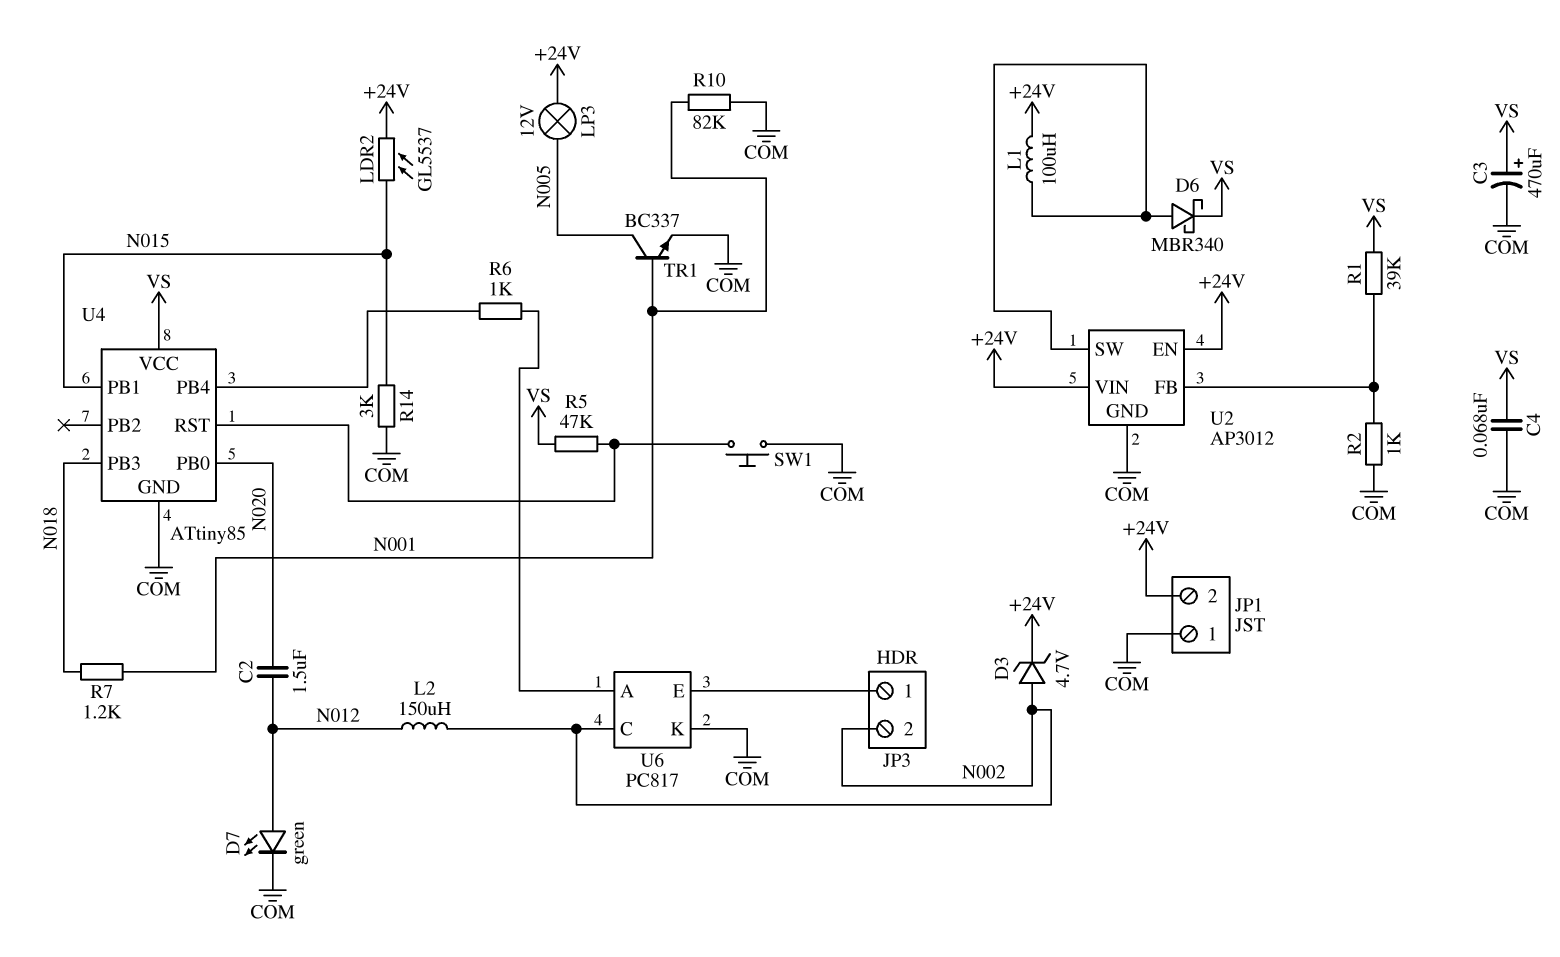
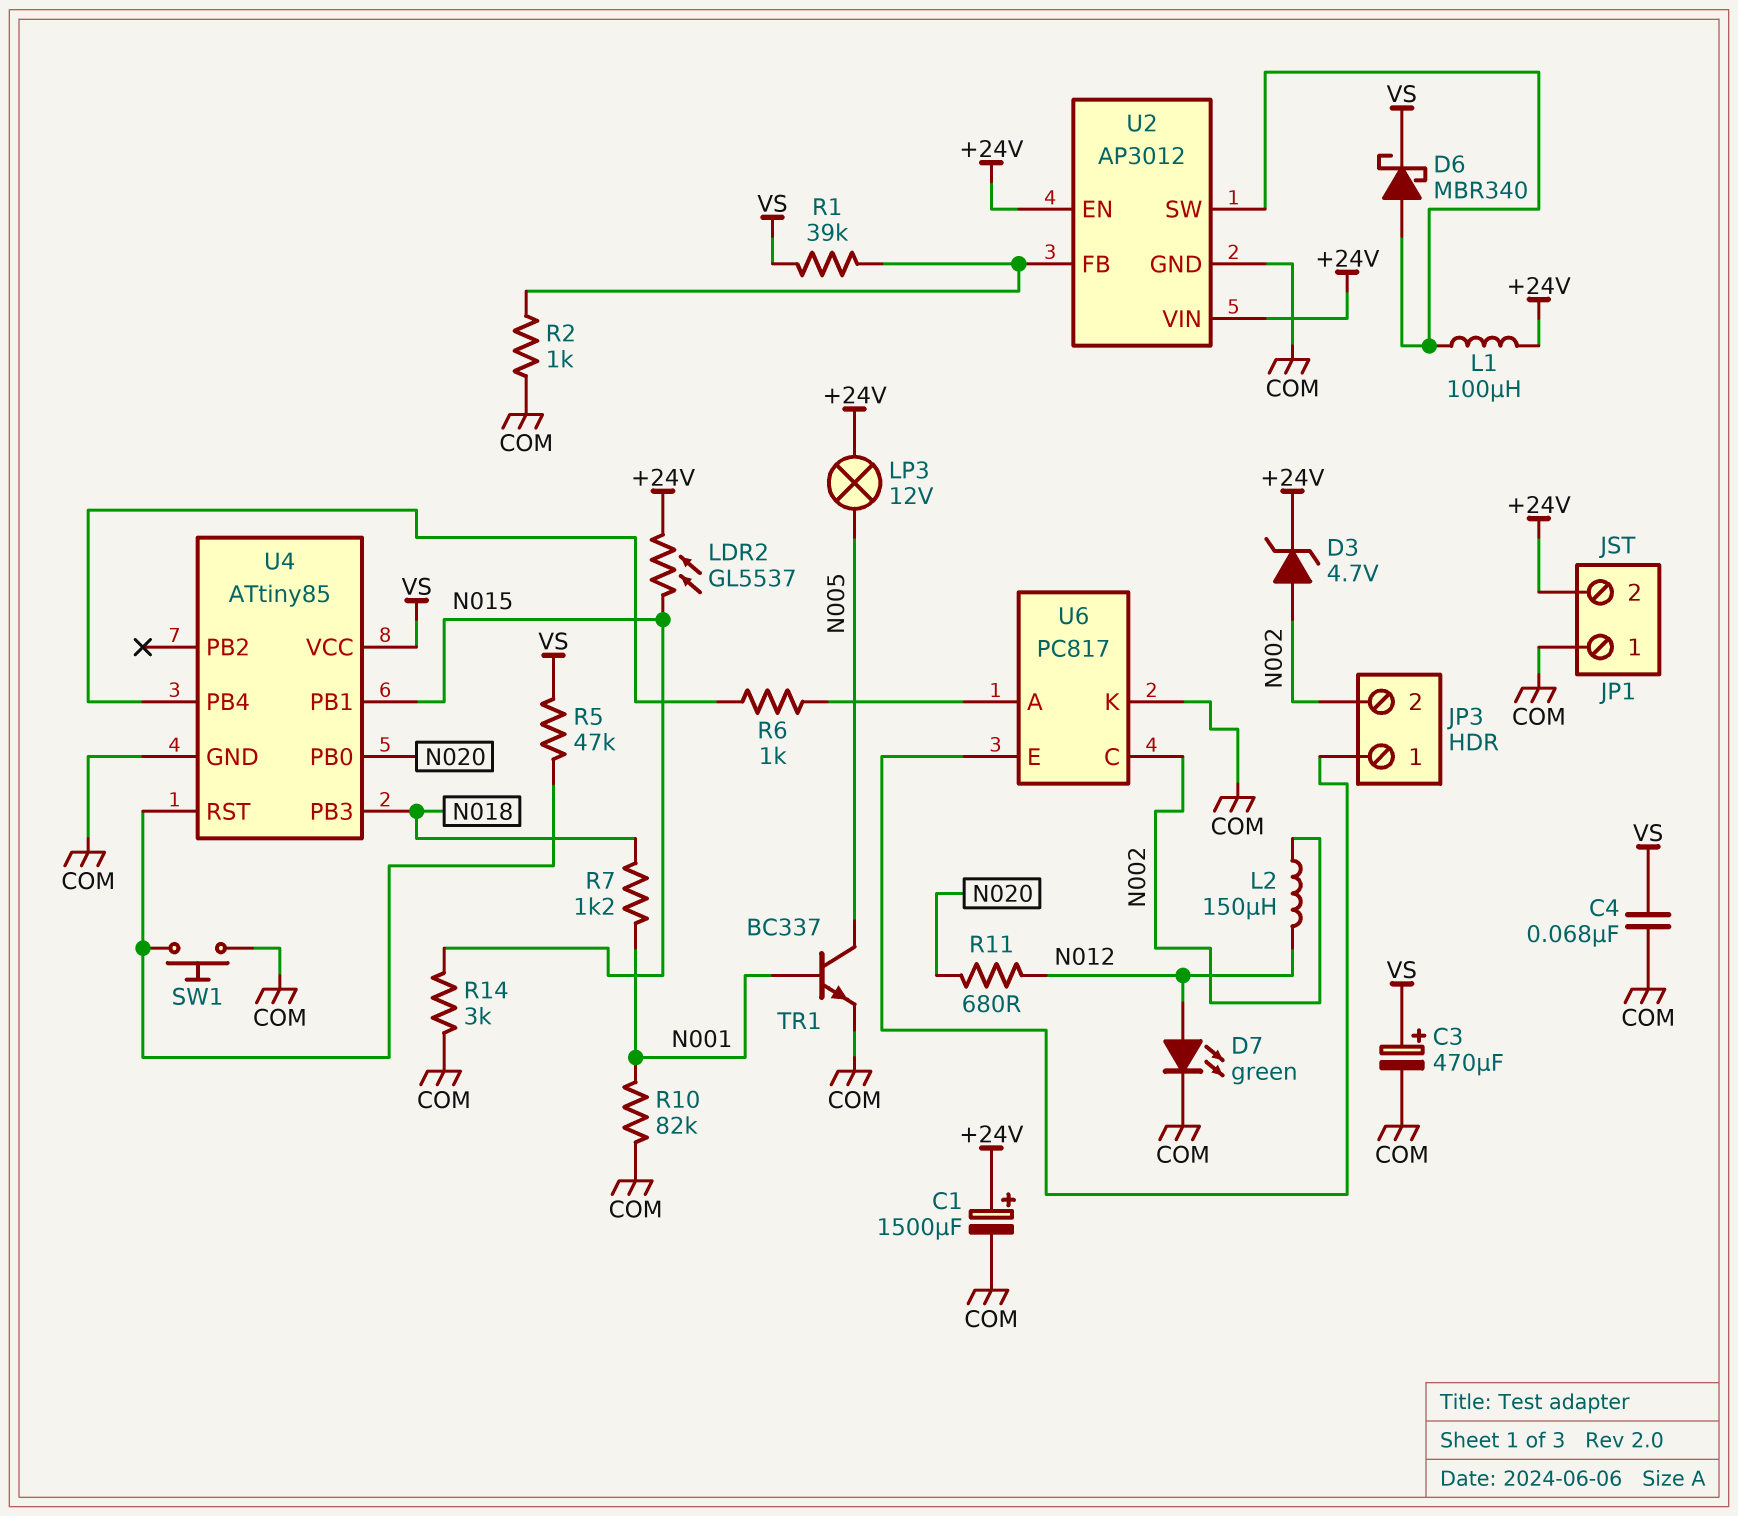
C1: none -> 1500uF (plus +24V, minus COM)
C2: 1.5uF (N012, N020) -> none
R11: none -> 680 (N012, N020)

